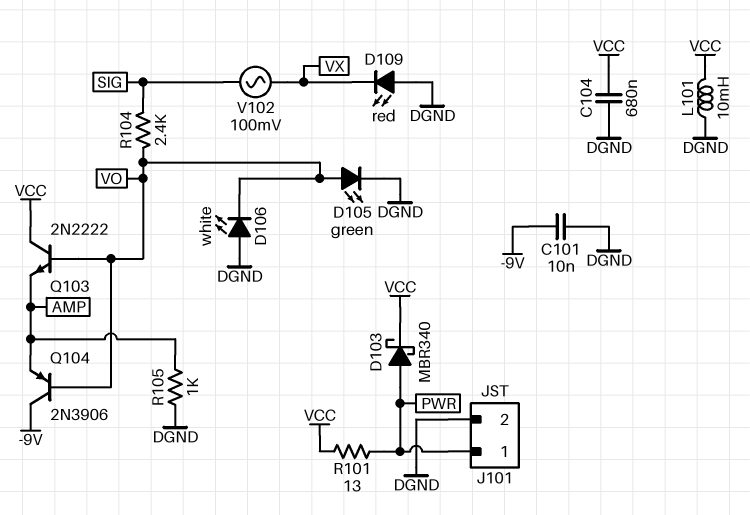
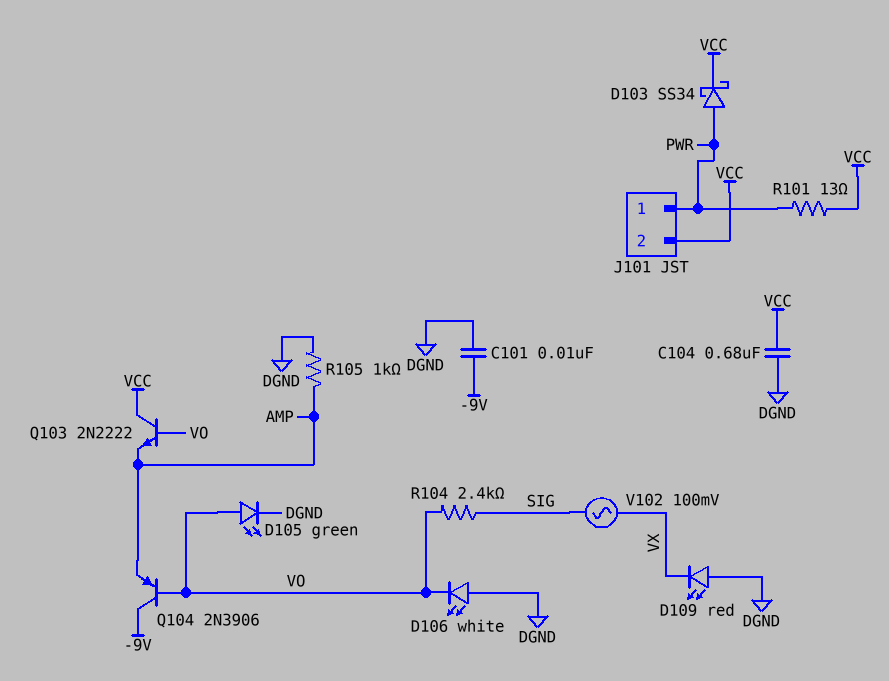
D103: schottky MBR340 (A PWR, K VCC) -> schottky SS34 (A PWR, K VCC)
J101 pin 2: DGND -> VCC
L101: 10mH (DGND, VCC) -> none

